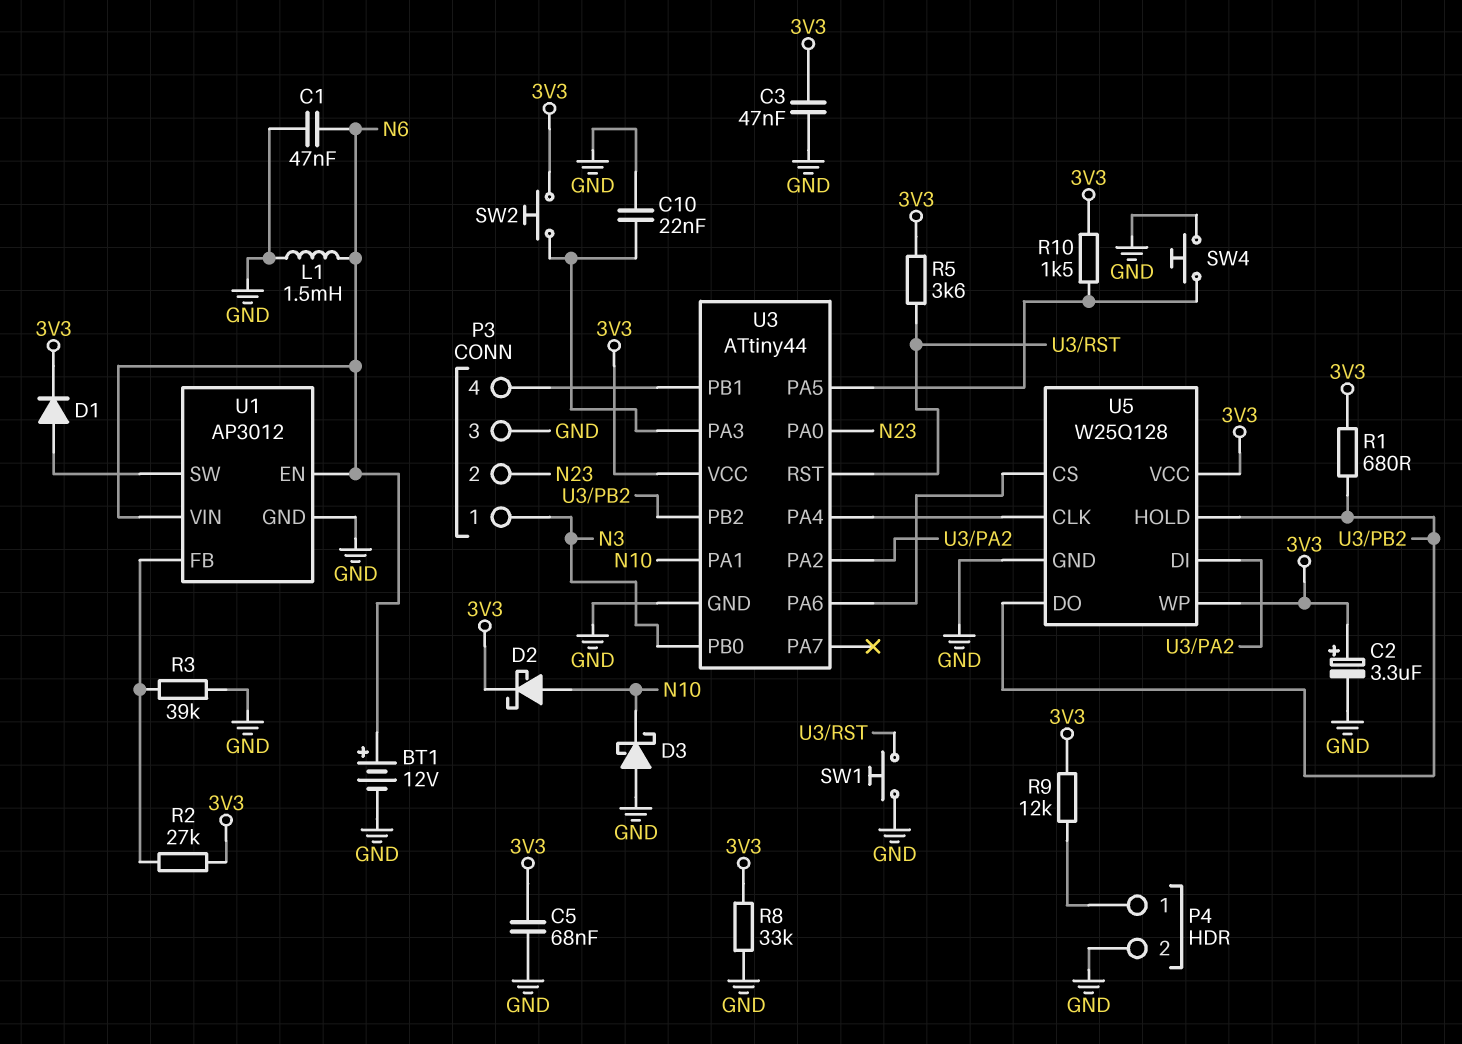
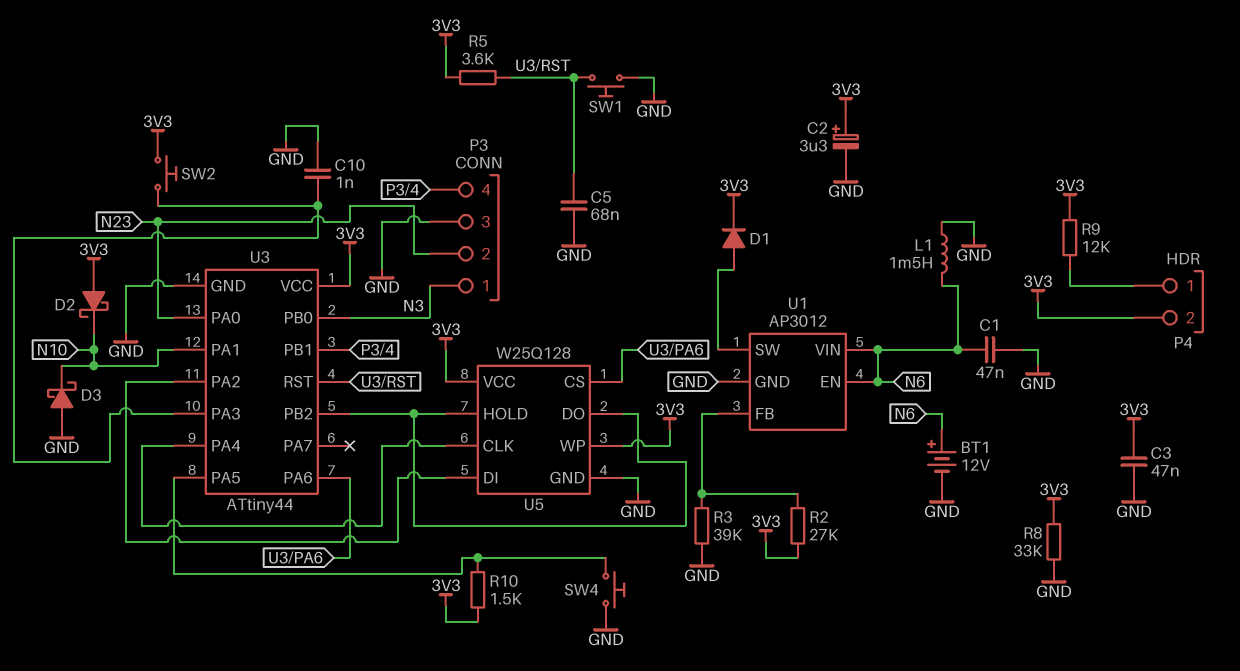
C5: 68nF (3V3, GND) -> 68nF (GND, U3/RST)
C10: 22nF (GND, U3/PA3) -> 1nF (GND, U3/PA3)
D2: schottky (A N10, K 3V3) -> schottky (A 3V3, K N10)
P4 pin 2: GND -> 3V3
R1: 680 (3V3, U3/PB2) -> none

